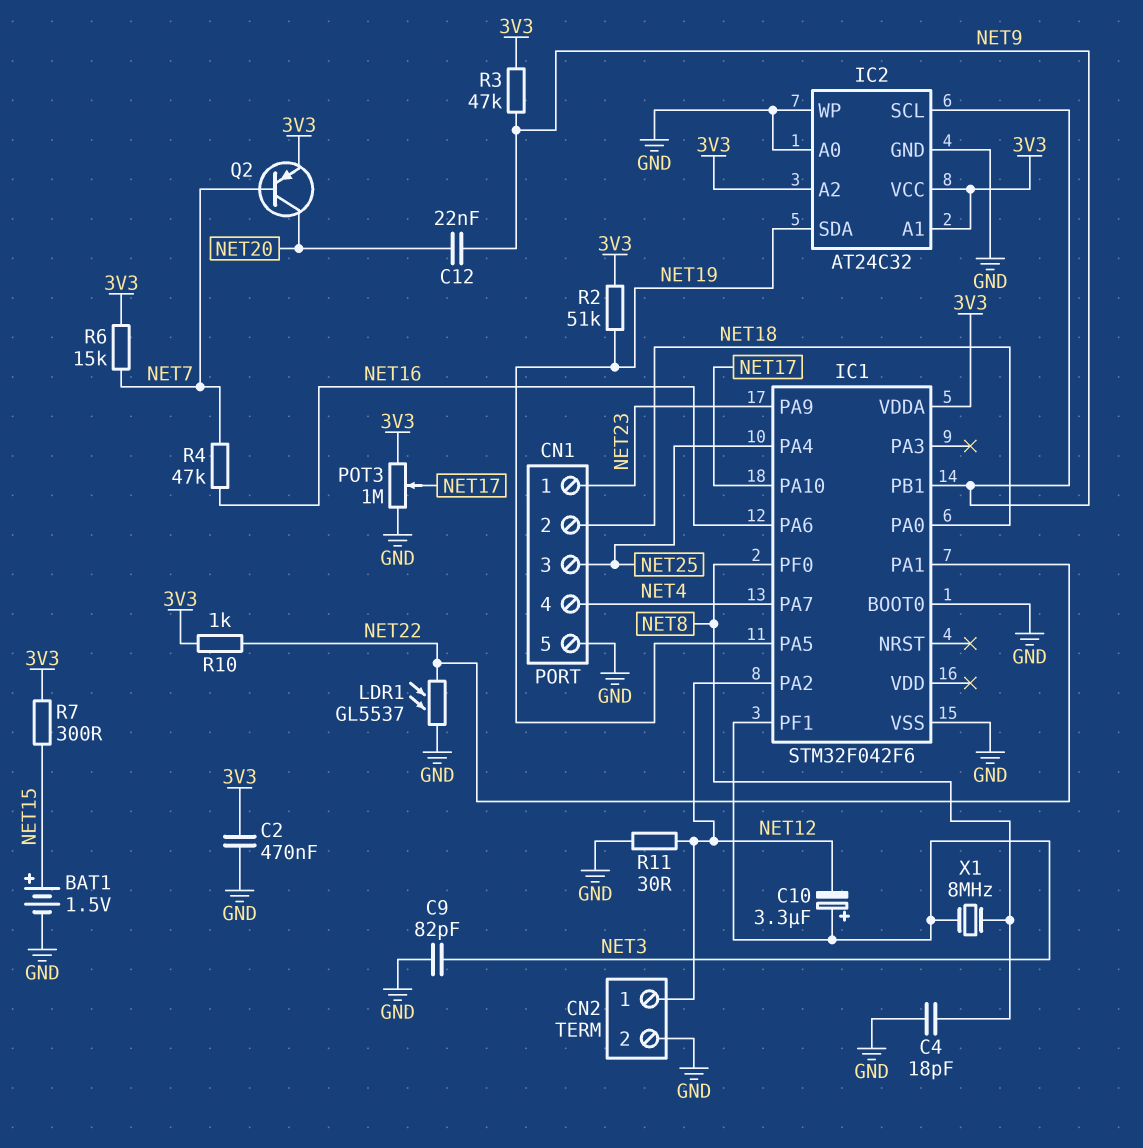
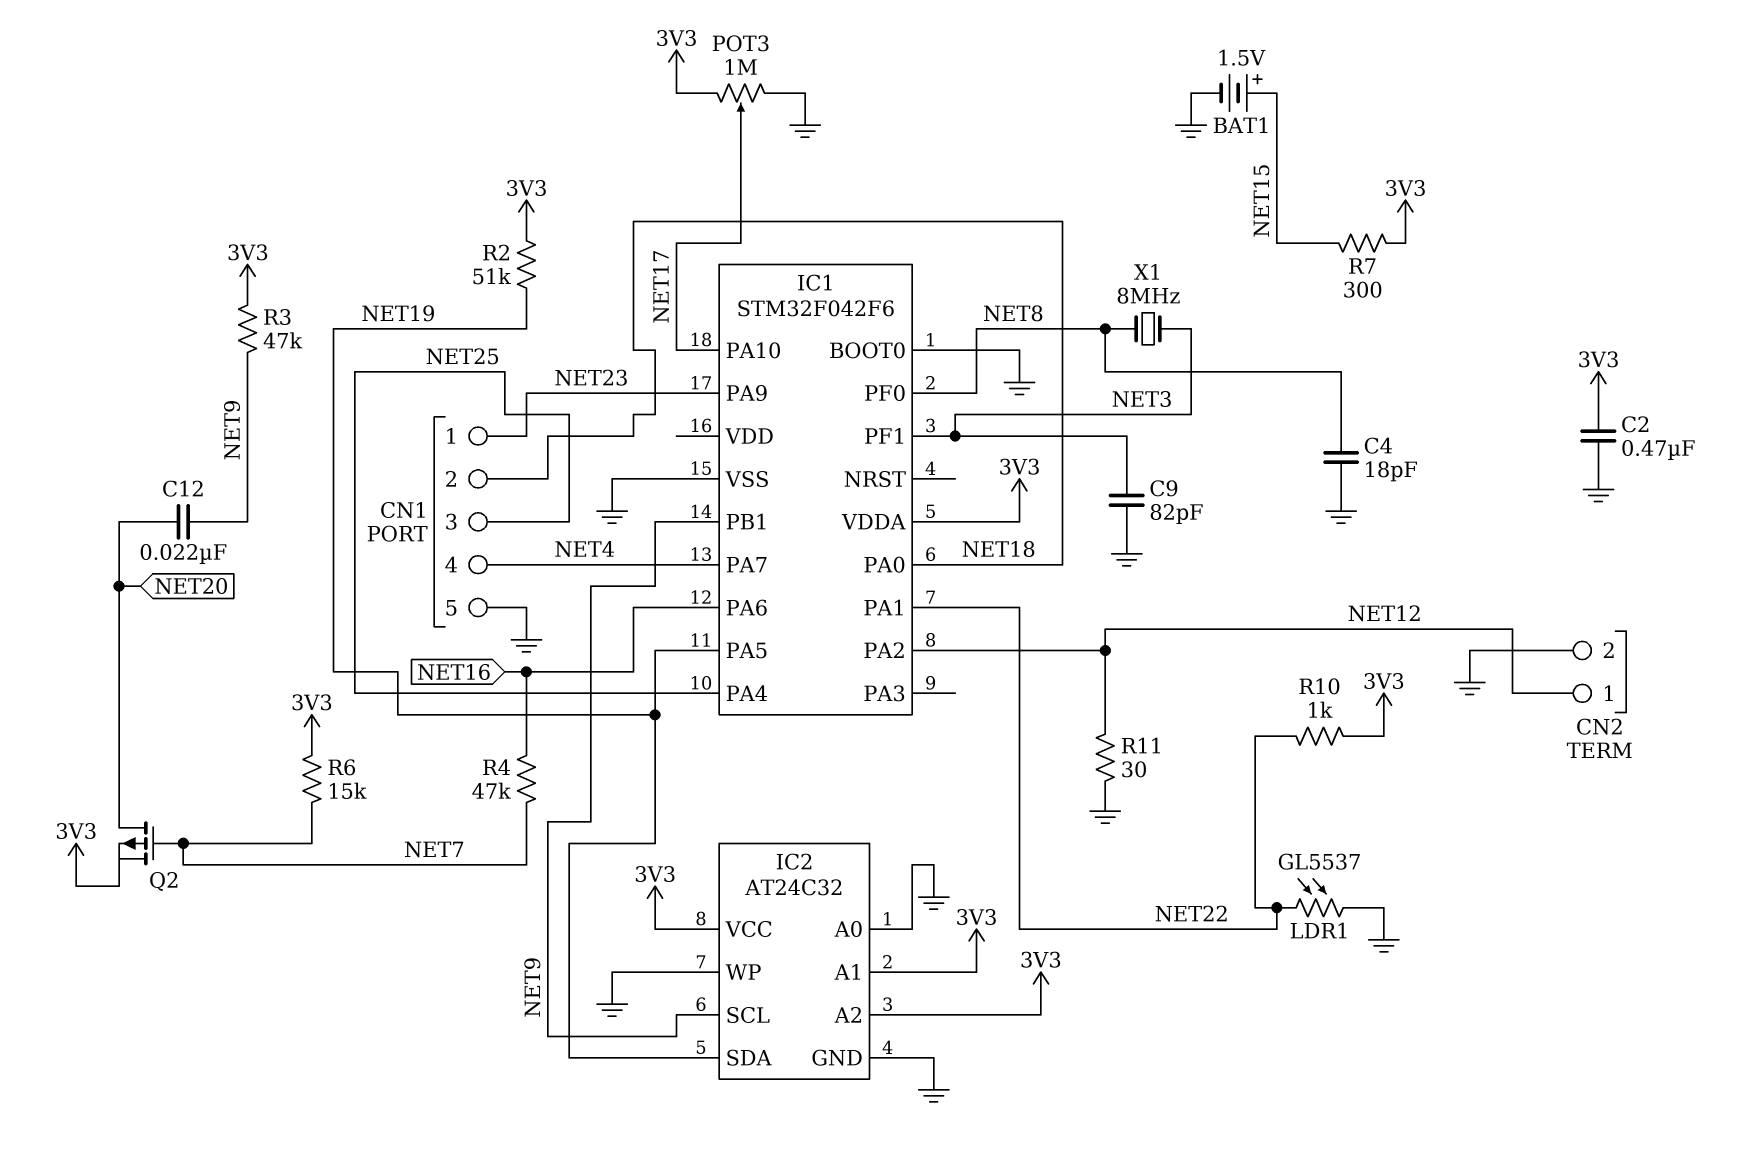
C10: 3.3uF (plus NET3, minus NET12) -> none
Q2: PNP (B NET7, C NET20, E 3V3) -> PMOS (G NET7, D NET20, S 3V3)

